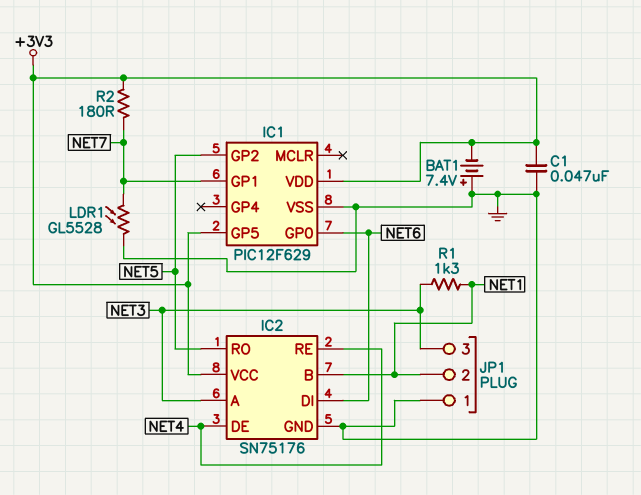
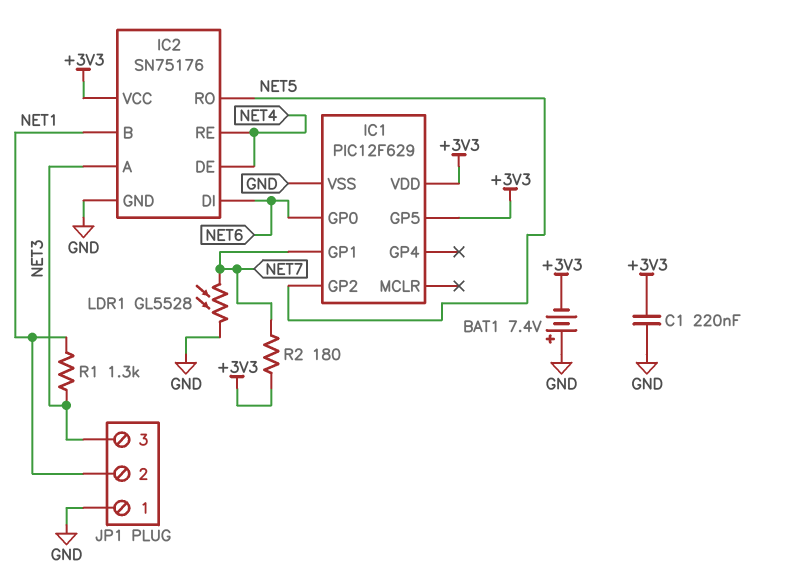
C1: 47nF (+3V3, GND) -> 220nF (+3V3, GND)

